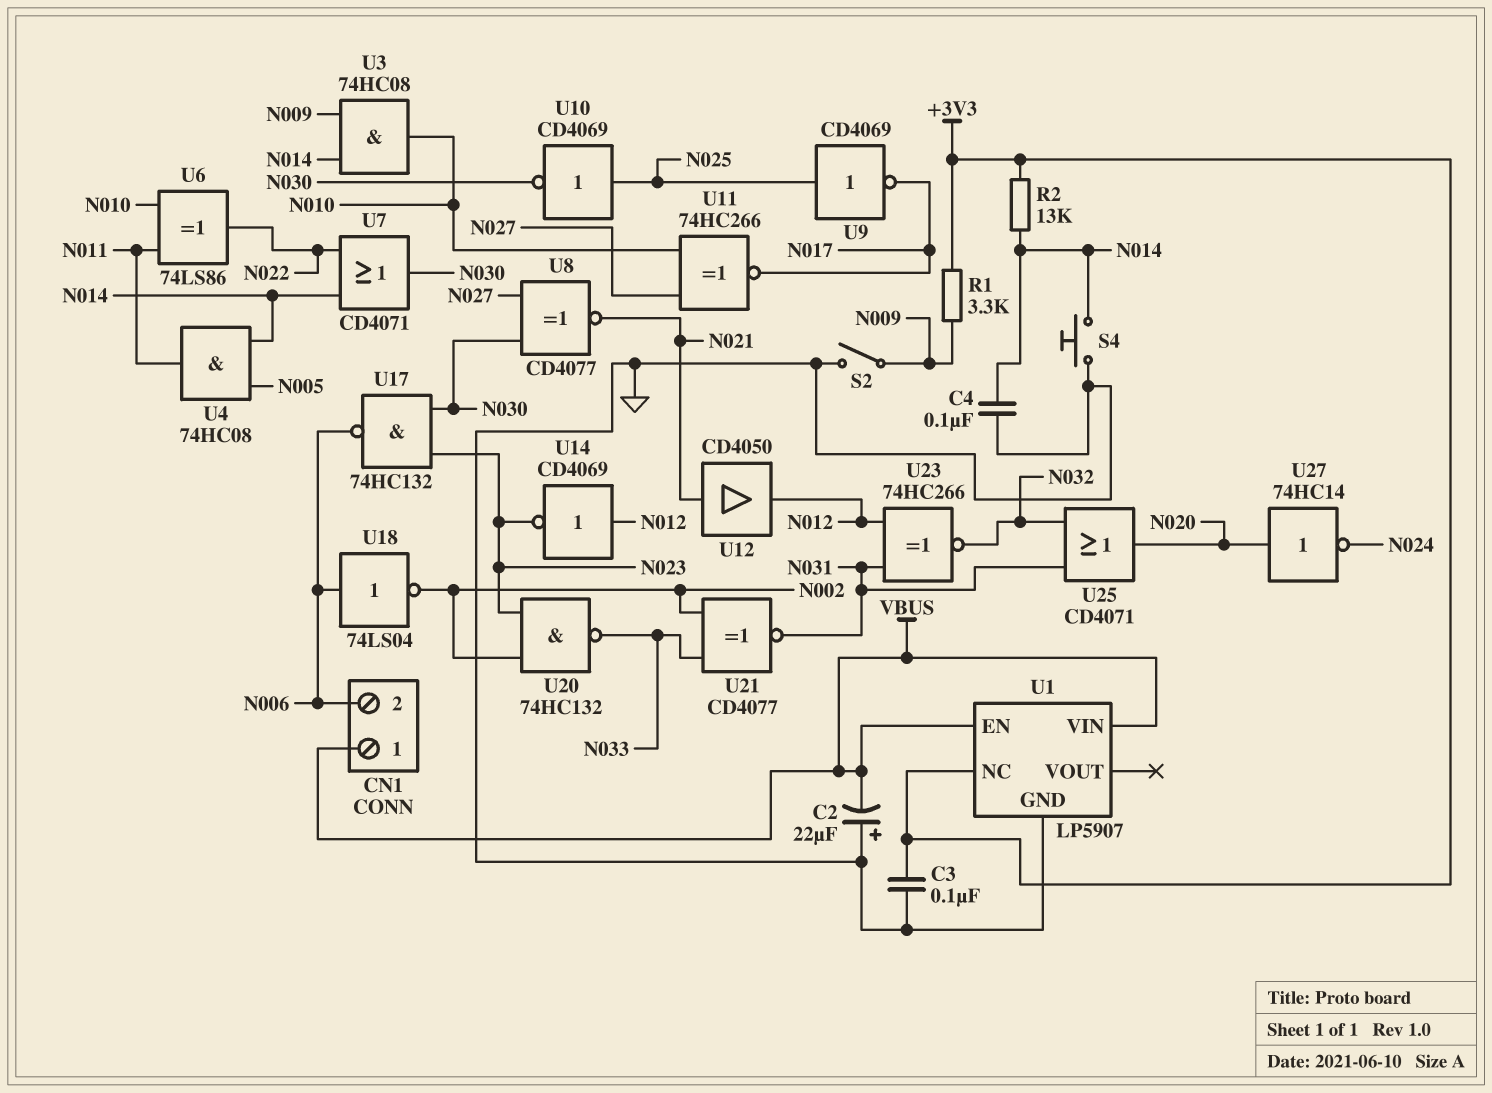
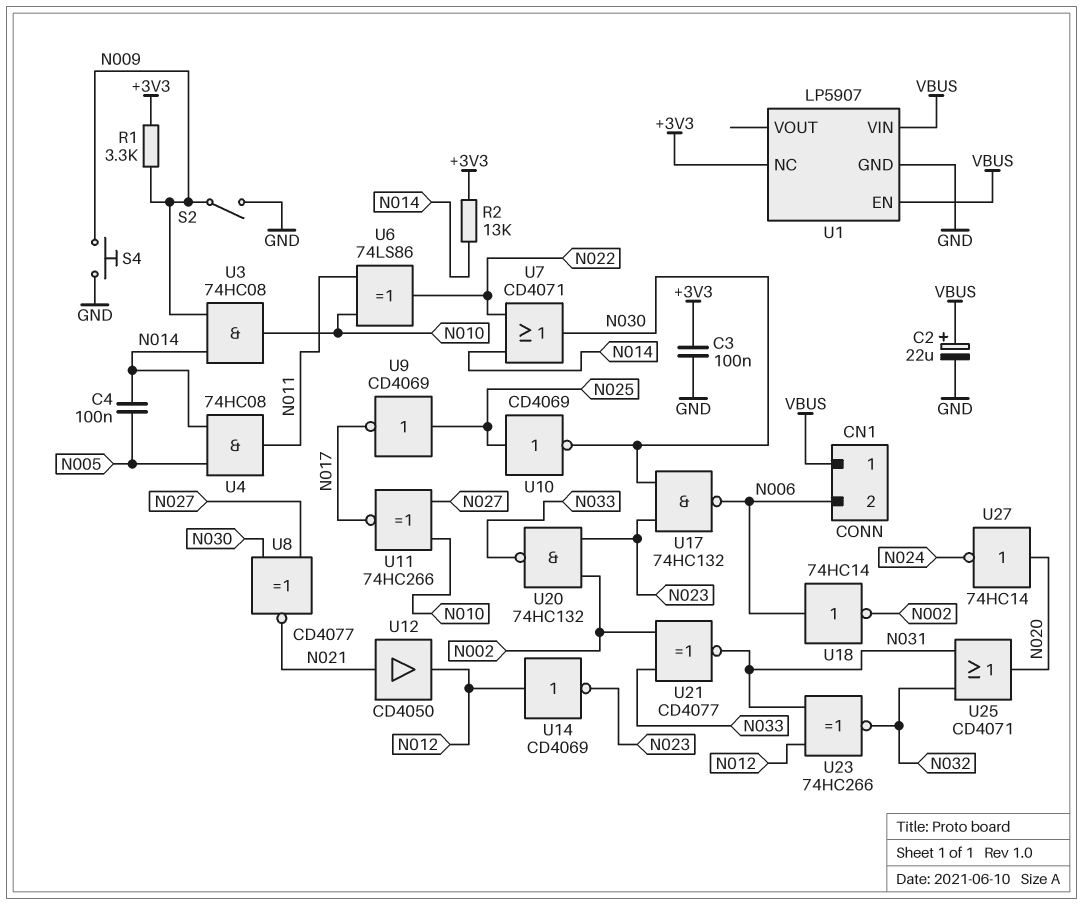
C2: 22uF (plus GND, minus VBUS) -> 22uF (plus VBUS, minus GND)
C4: 100nF (GND, N014) -> 100nF (N005, N014)
S4: button (GND, N014) -> button (GND, N009)
U18: NOT 74LS04 (in N006, out N002) -> NOT 74HC14 (in N006, out N002)

